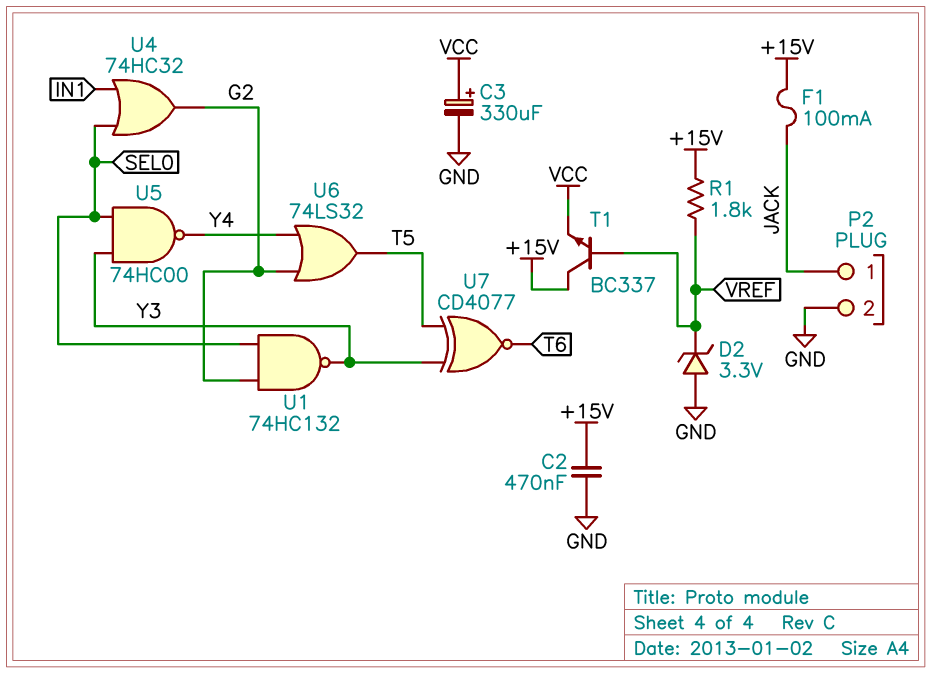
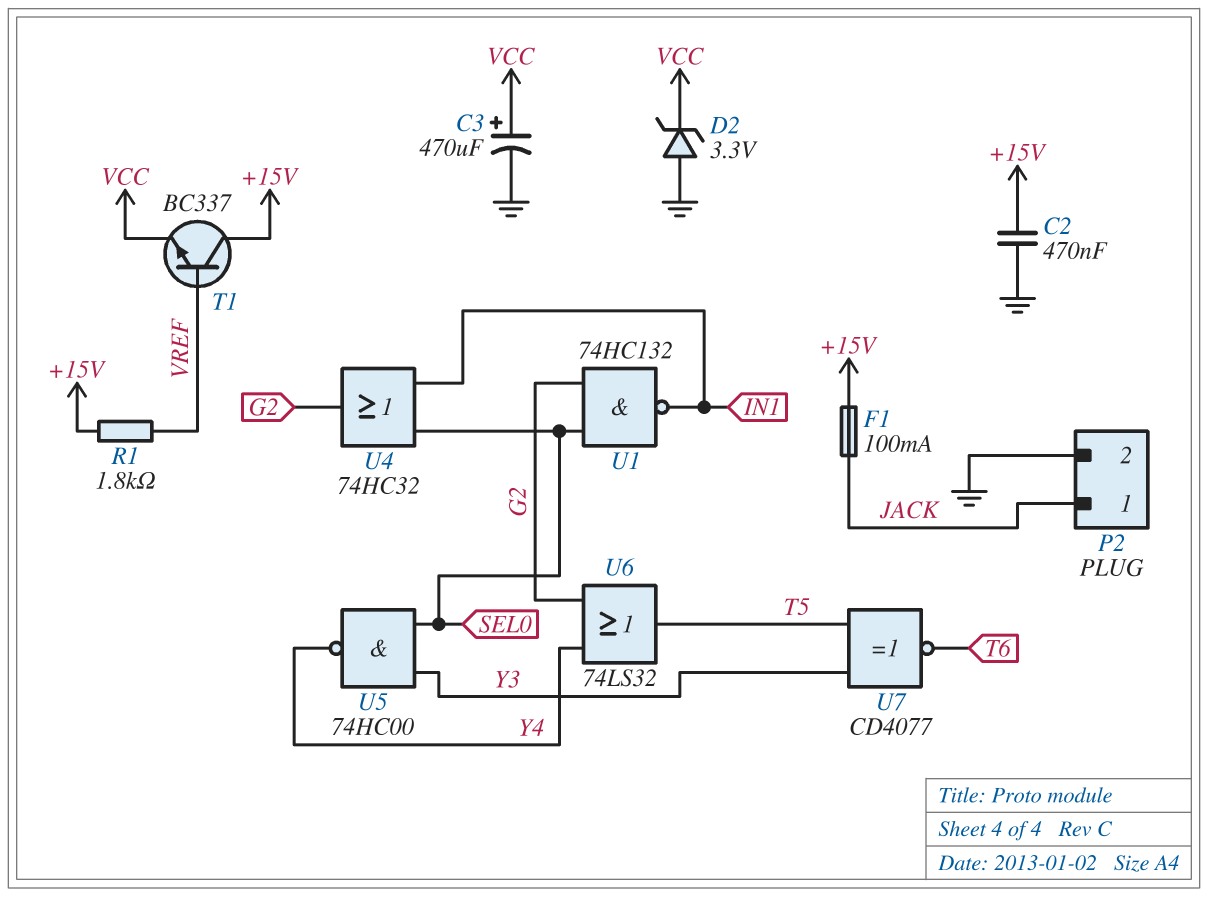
C3: 330uF (plus VCC, minus GND) -> 470uF (plus VCC, minus GND)
D2: zener 3.3V (A GND, K VREF) -> zener 3.3V (A GND, K VCC)
U1: NAND 74HC132 (in G2, in SEL0, out Y3) -> NAND 74HC132 (in G2, in SEL0, out IN1)

